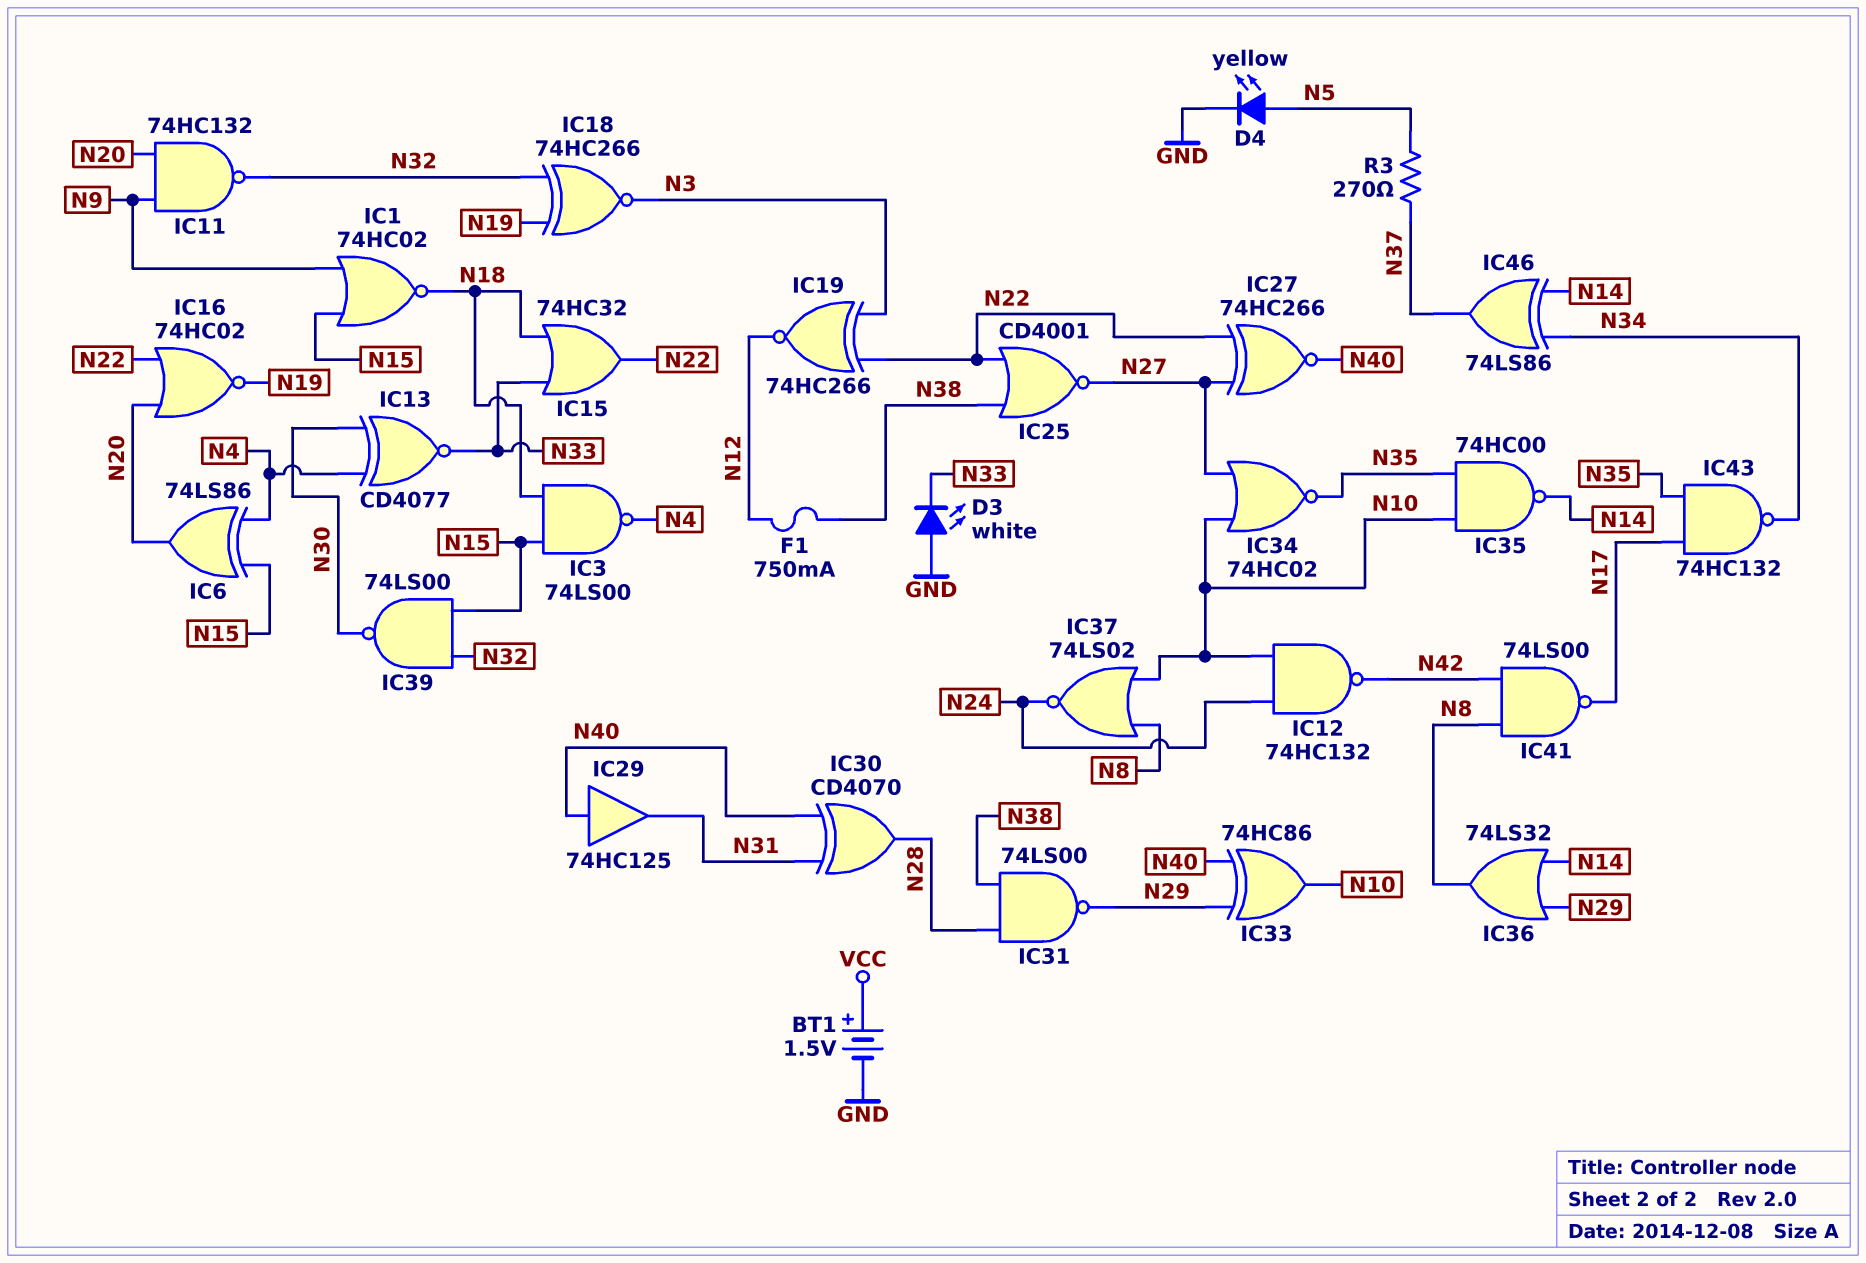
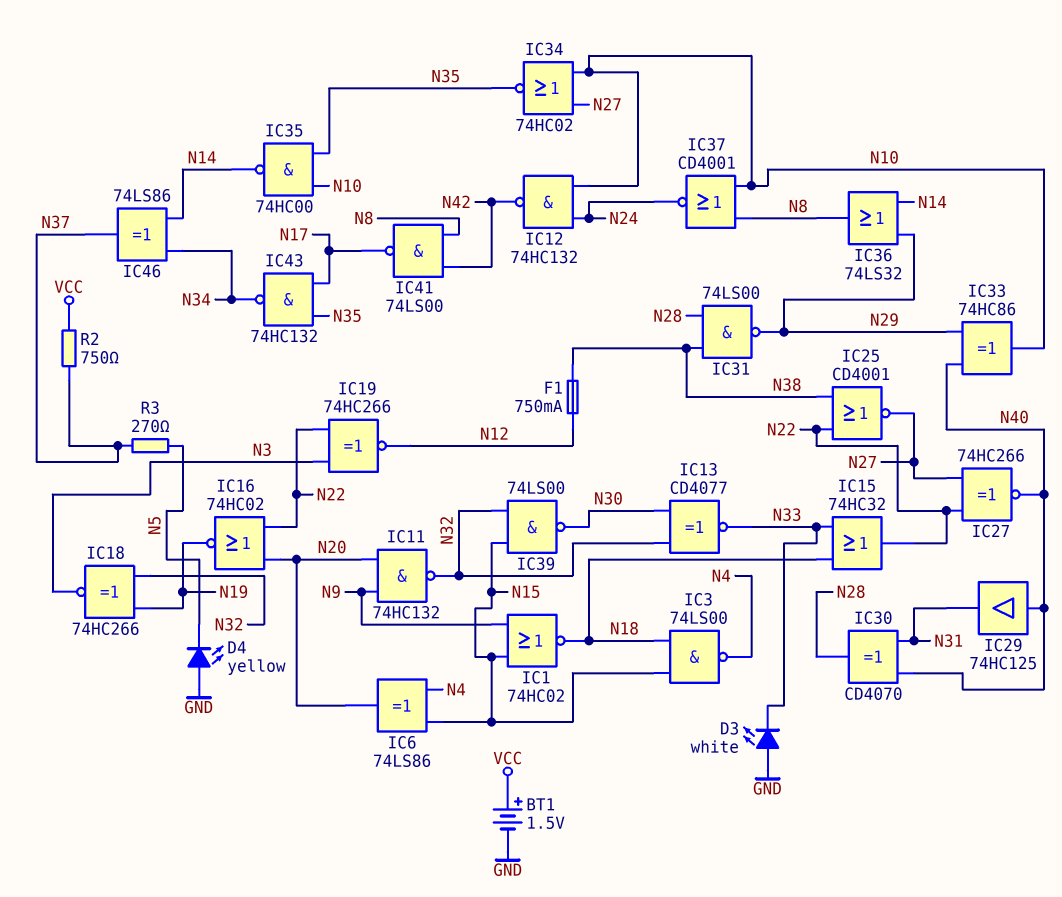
D4: LED yellow (A N5, K GND) -> LED yellow (A GND, K N5)
IC13: XNOR CD4077 (in N4, in N30, out N33) -> XNOR CD4077 (in N30, in N32, out N33)
IC37: NOR 74LS02 (in N8, in N10, out N24) -> NOR CD4001 (in N8, in N10, out N24)
R2: none -> 750 (N37, VCC)

